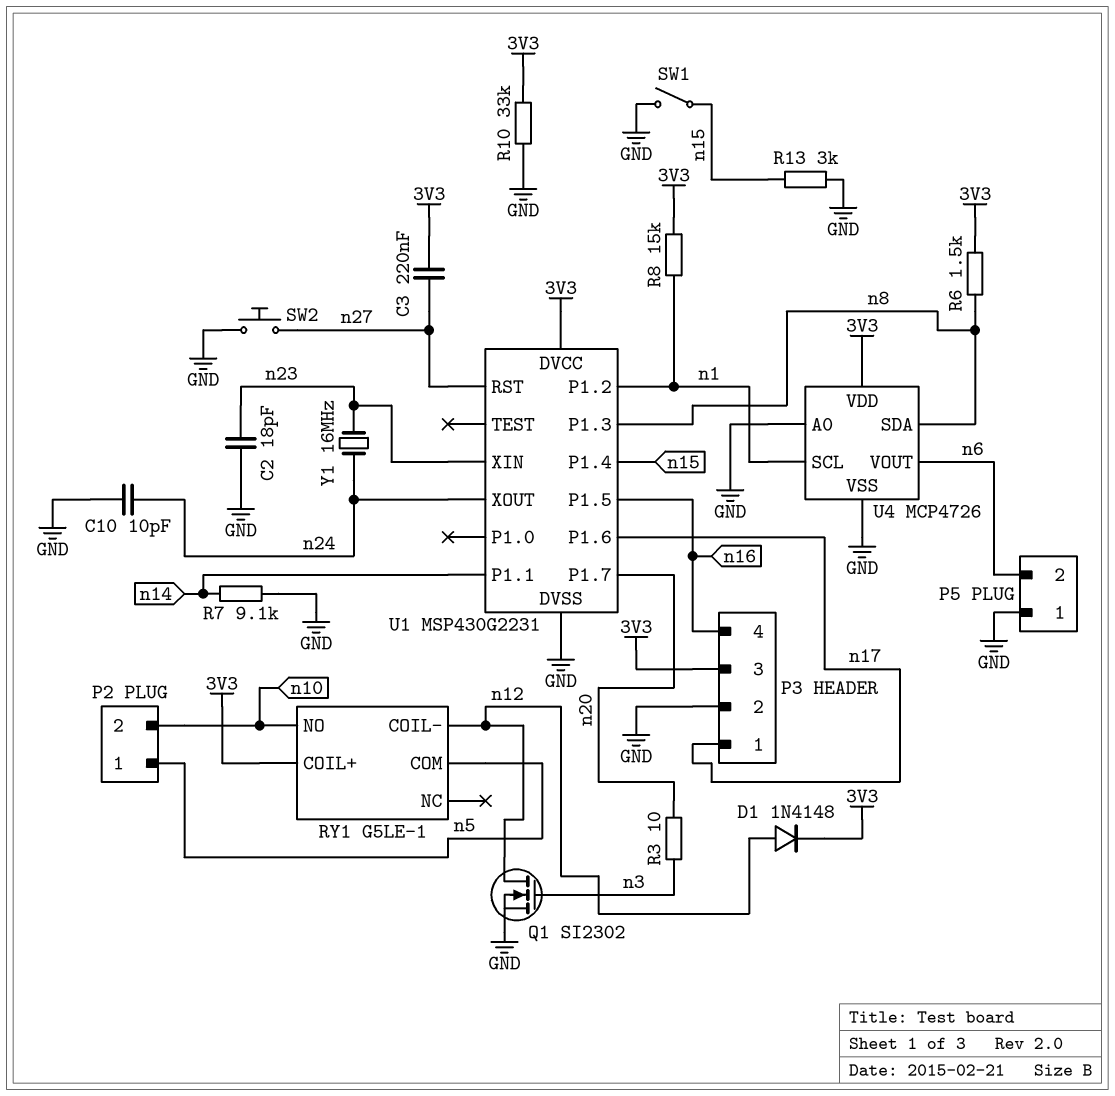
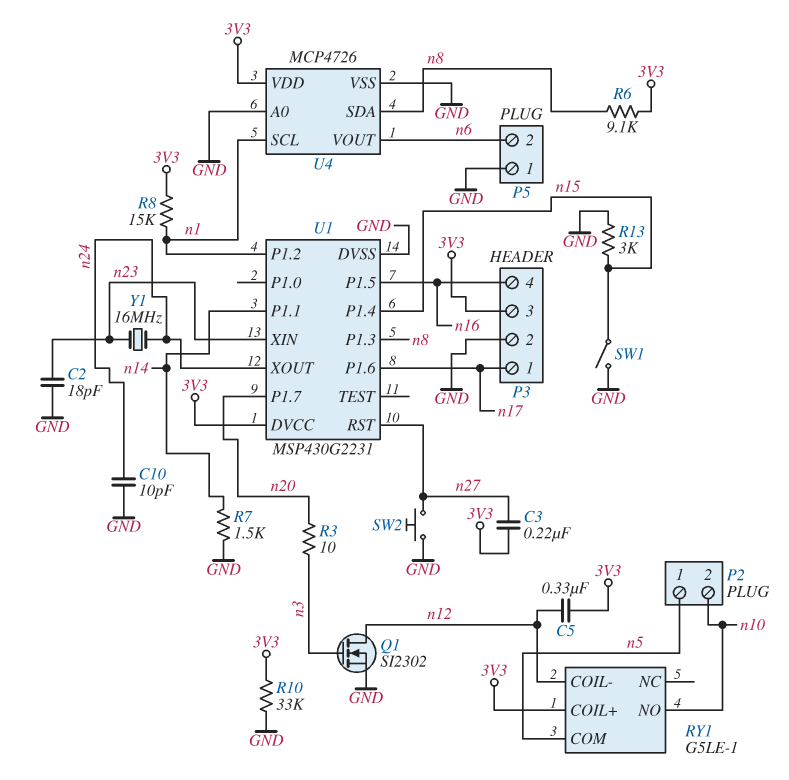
C5: none -> 330nF (3V3, n12)
D1: diode 1N4148 (A n12, K 3V3) -> none
R6: 1.5k (3V3, n8) -> 9.1k (3V3, n8)
R7: 9.1k (GND, n14) -> 1.5k (GND, n14)

